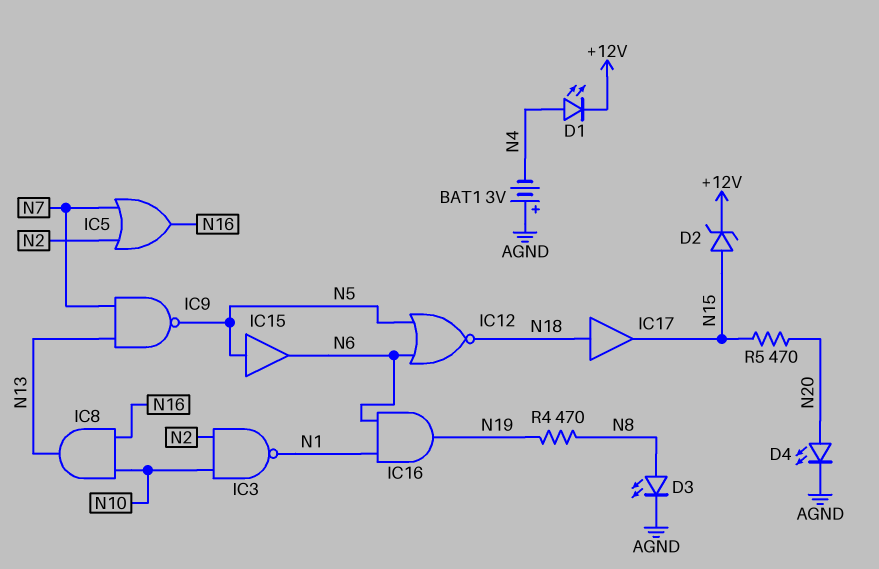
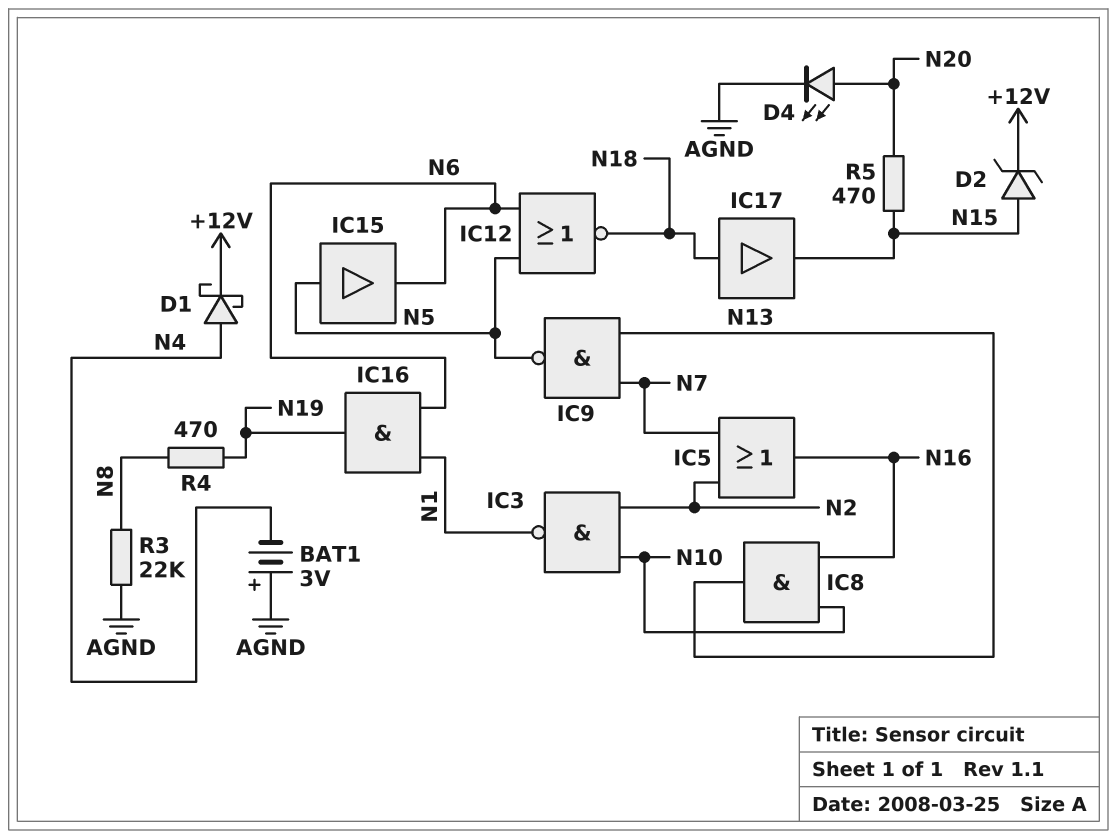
D1: LED (A N4, K +12V) -> schottky (A N4, K +12V)
D3: LED (A N8, K AGND) -> none
R3: none -> 22k (AGND, N8)

